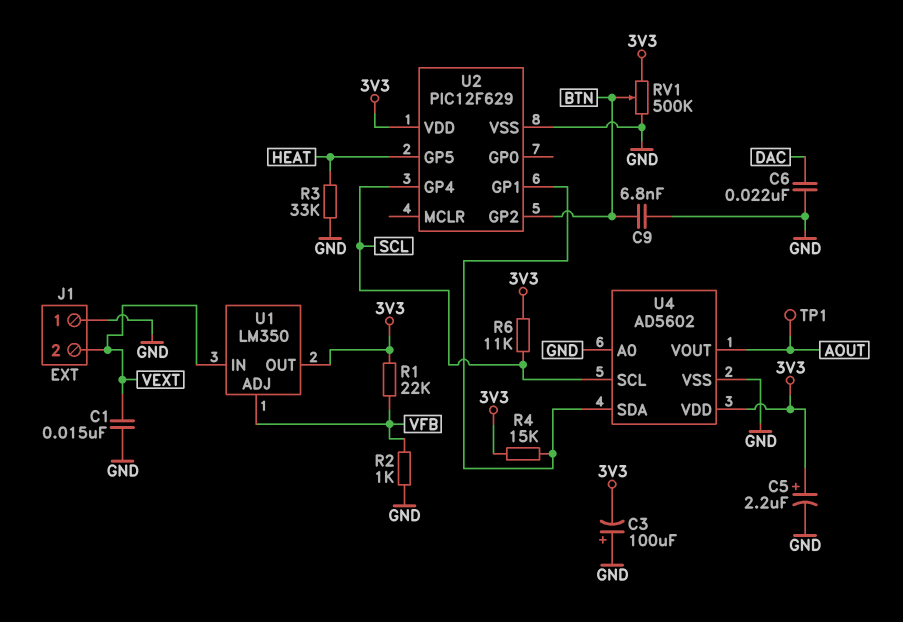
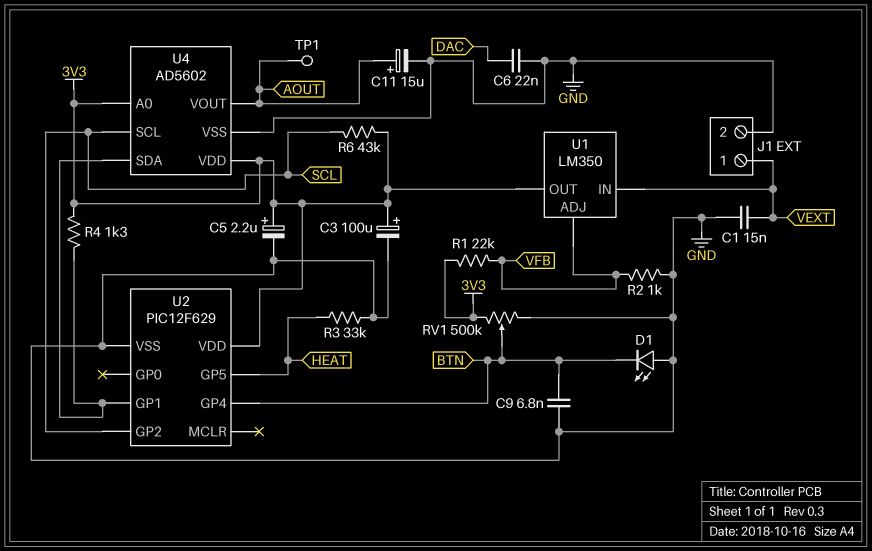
C3: 100uF (plus GND, minus 3V3) -> 100uF (plus 3V3, minus GND)
C11: none -> 15uF (plus AOUT, minus GND)
D1: none -> LED (A GND, K BTN)
J1 pin 1: GND -> VEXT
J1 pin 2: VEXT -> GND
R4: 15k (3V3, U2/GP1) -> 1.3k (3V3, U2/GP1)
R6: 11k (3V3, SCL) -> 43k (3V3, SCL)
U2 pin GP2: BTN -> SCL
U2 pin GP4: SCL -> BTN
U4 pin A0: GND -> 3V3

